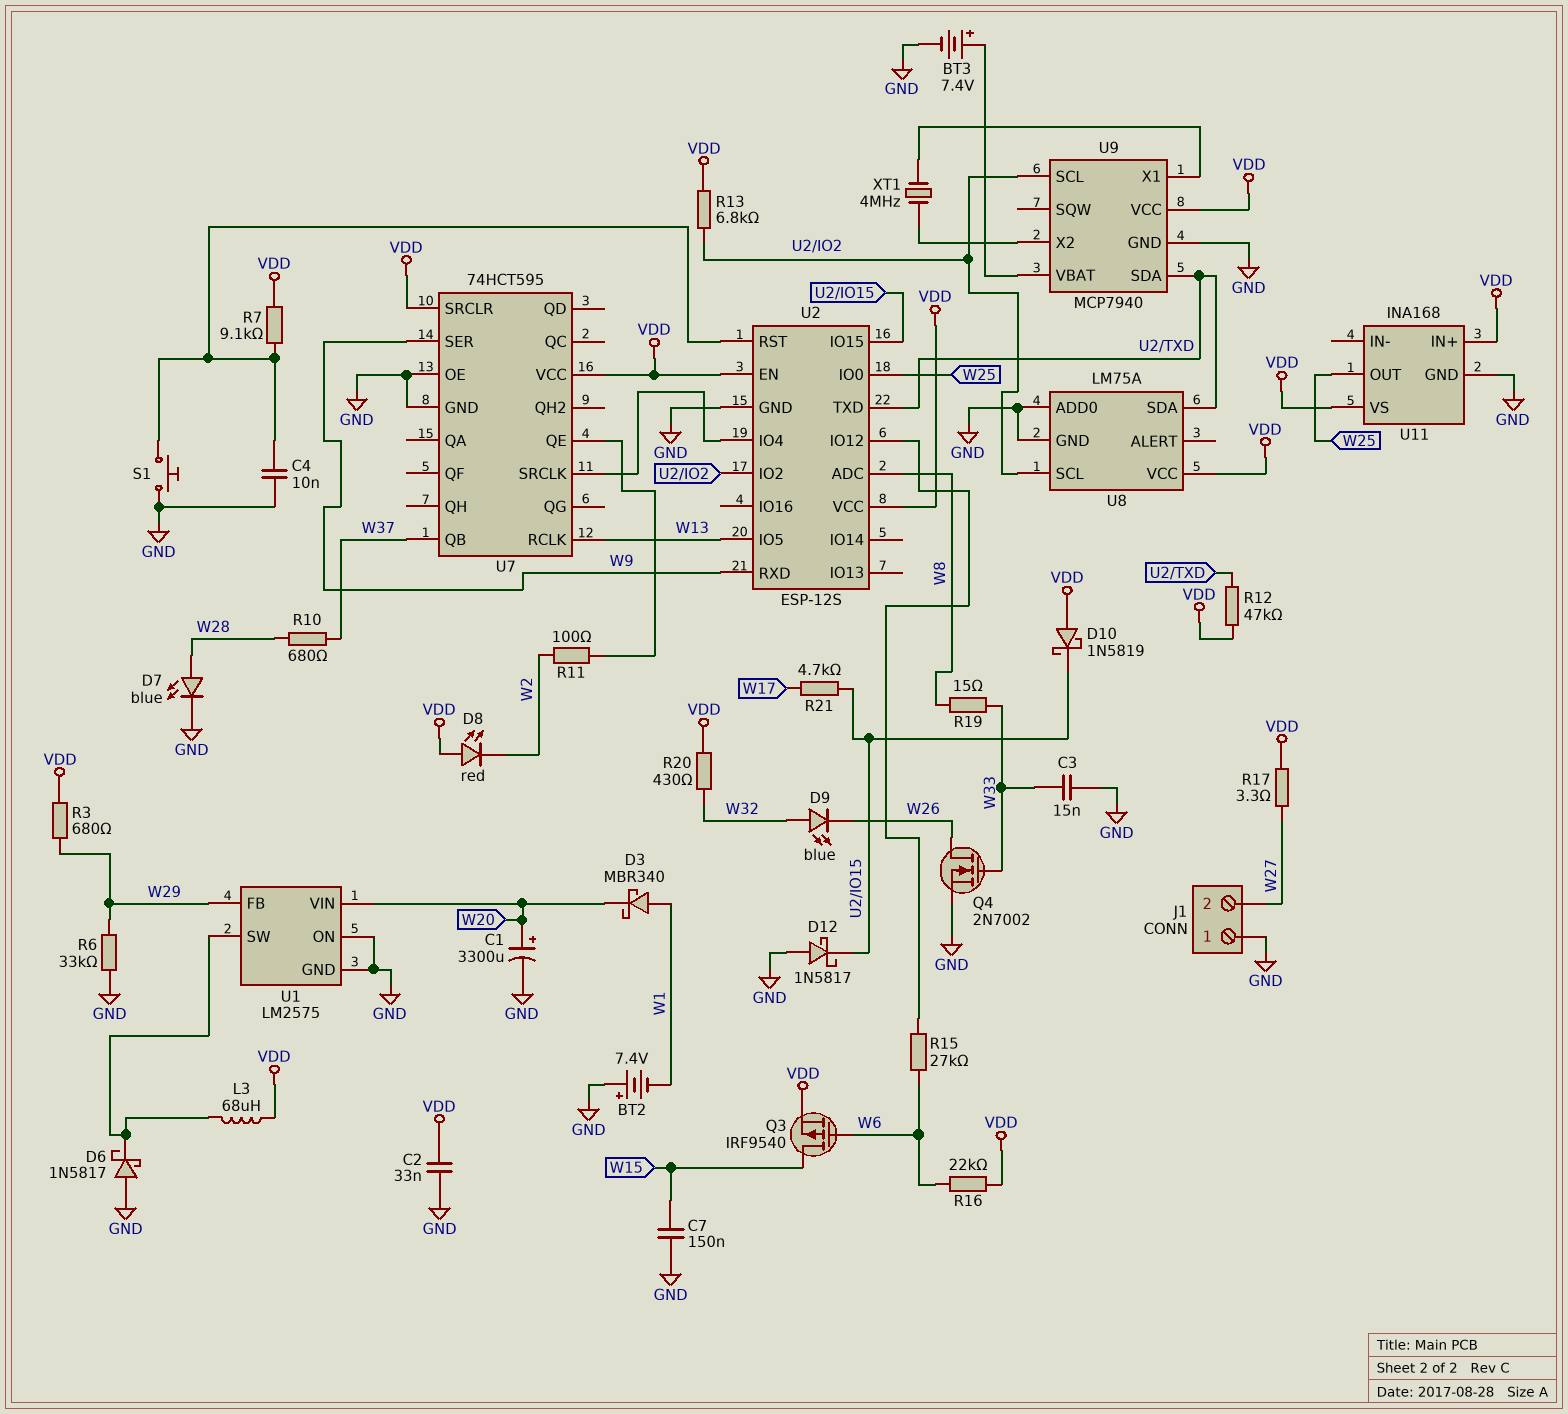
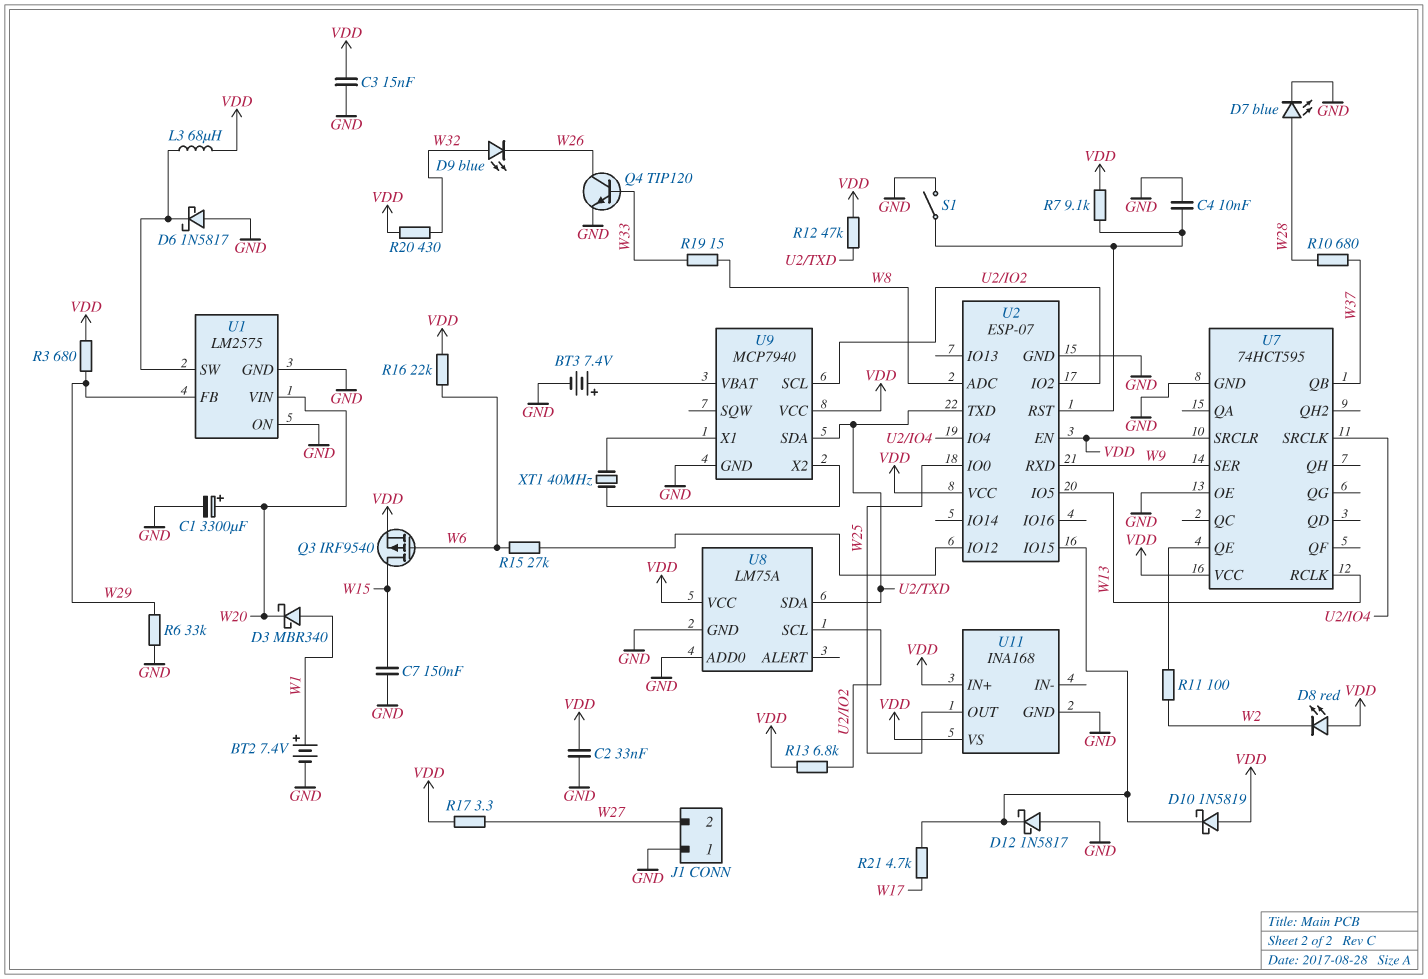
BT2: 7.4V (plus GND, minus W1) -> 7.4V (plus W1, minus GND)
C3: 15nF (GND, W33) -> 15nF (GND, VDD)
Q4: NMOS 2N7002 (G W33, D W26, S GND) -> NPN TIP120 (B W33, C W26, E GND)
S1: button (GND, U2/RST) -> switch (GND, U2/RST)
U2: ESP-12S -> ESP-07
XT1: 4MHz (U9/X1, U9/X2) -> 40MHz (U9/X1, U9/X2)

